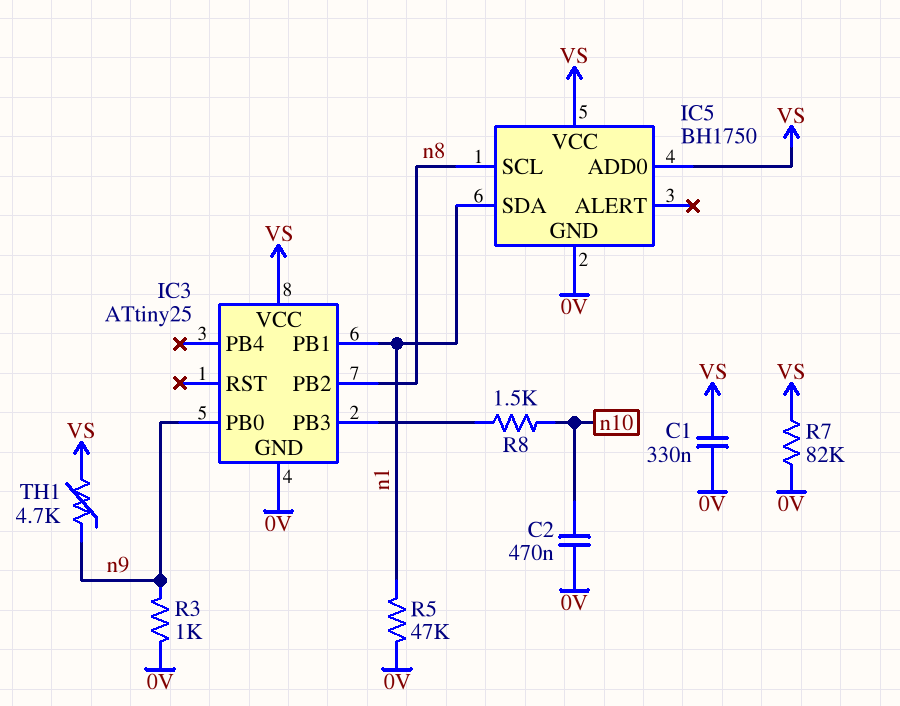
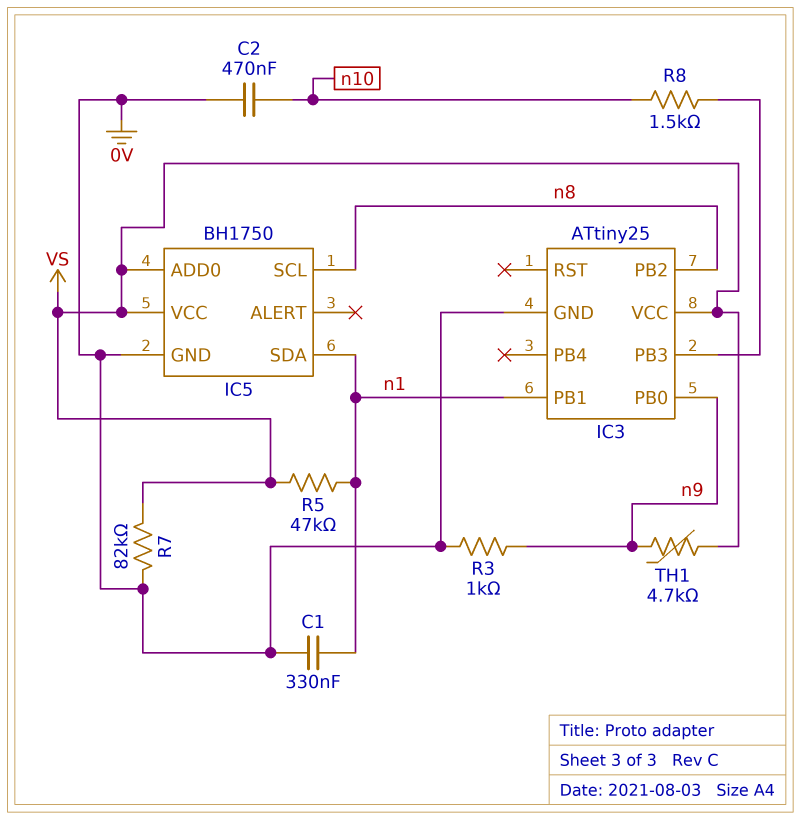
C1: 330nF (0V, VS) -> 330nF (0V, n1)
R5: 47k (0V, n1) -> 47k (VS, n1)

